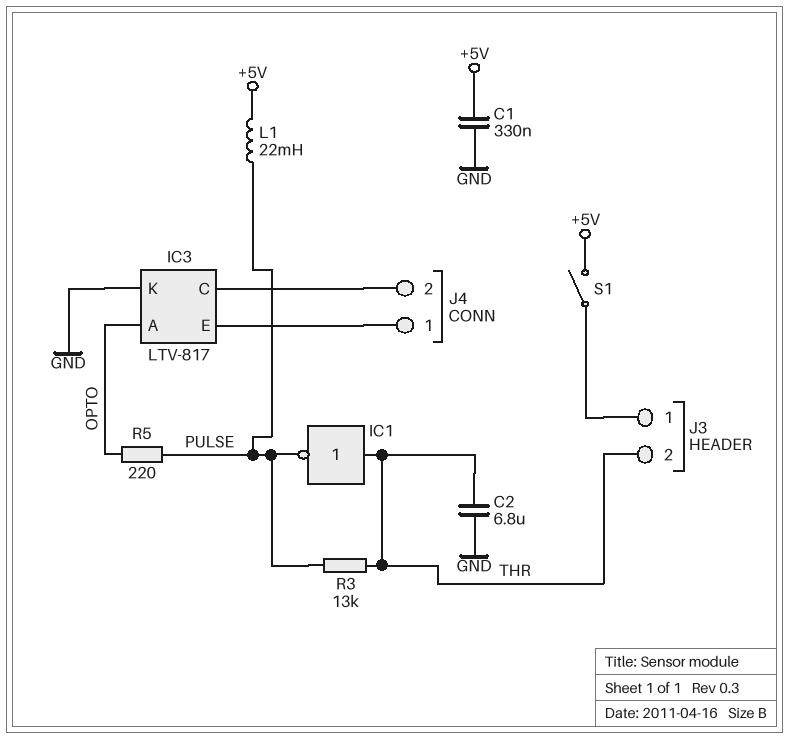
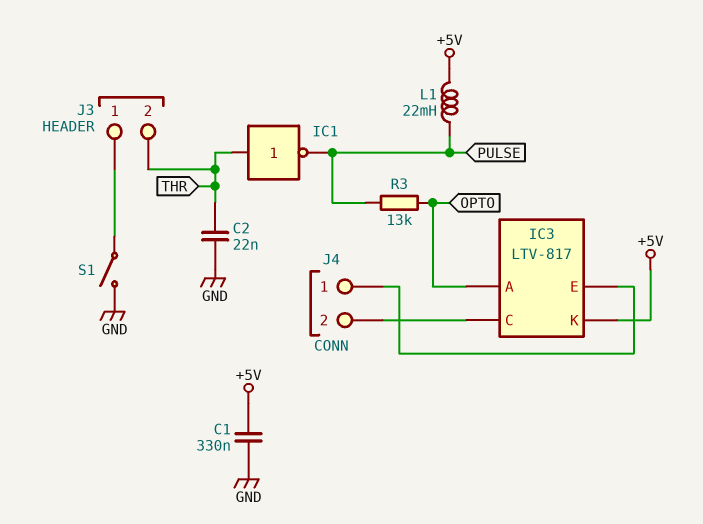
C2: 6.8uF (GND, THR) -> 22nF (GND, THR)
IC3 pin K: GND -> +5V
R3: 13k (PULSE, THR) -> 13k (OPTO, PULSE)
R5: 220 (OPTO, PULSE) -> none
S1: switch (+5V, J3/1) -> switch (GND, J3/1)

